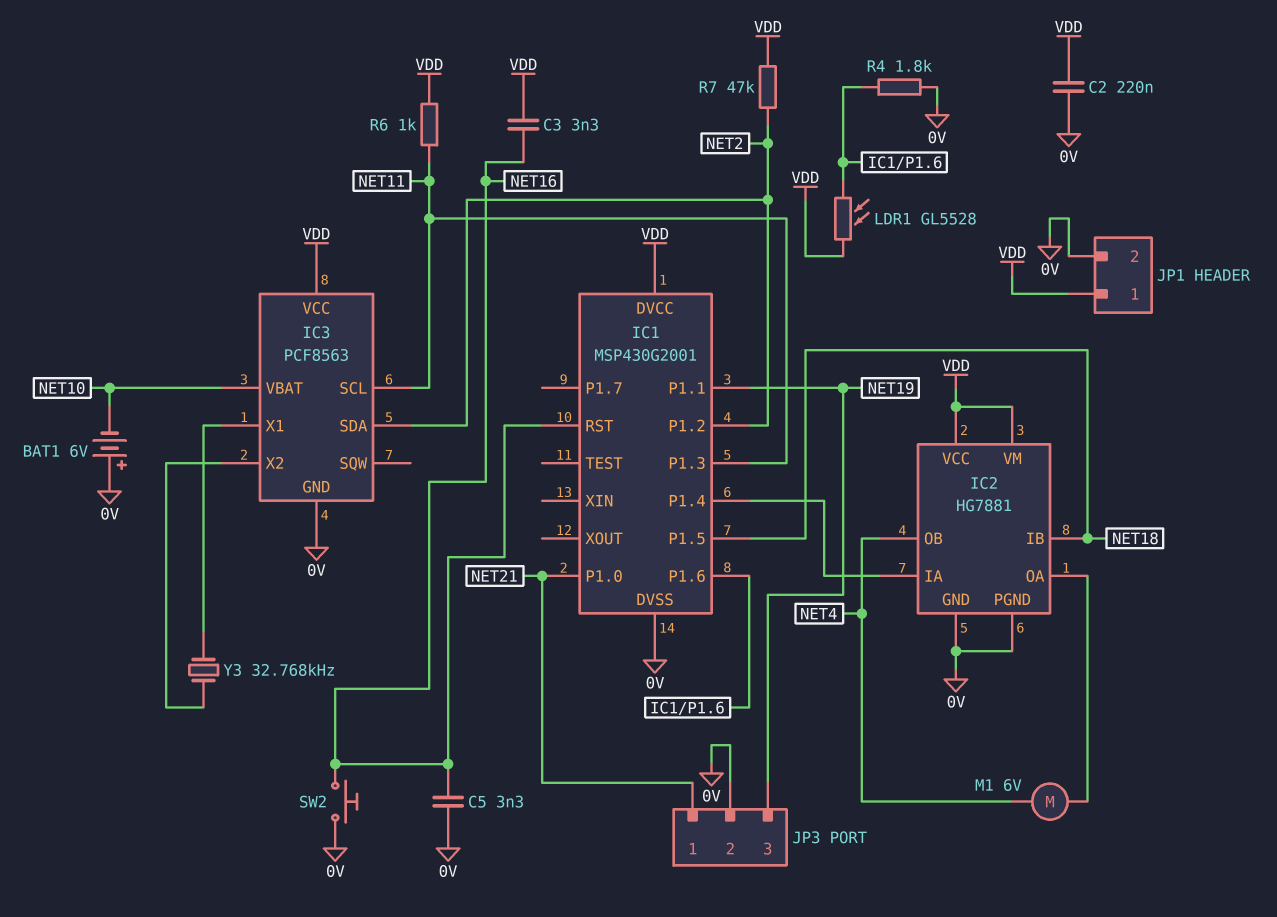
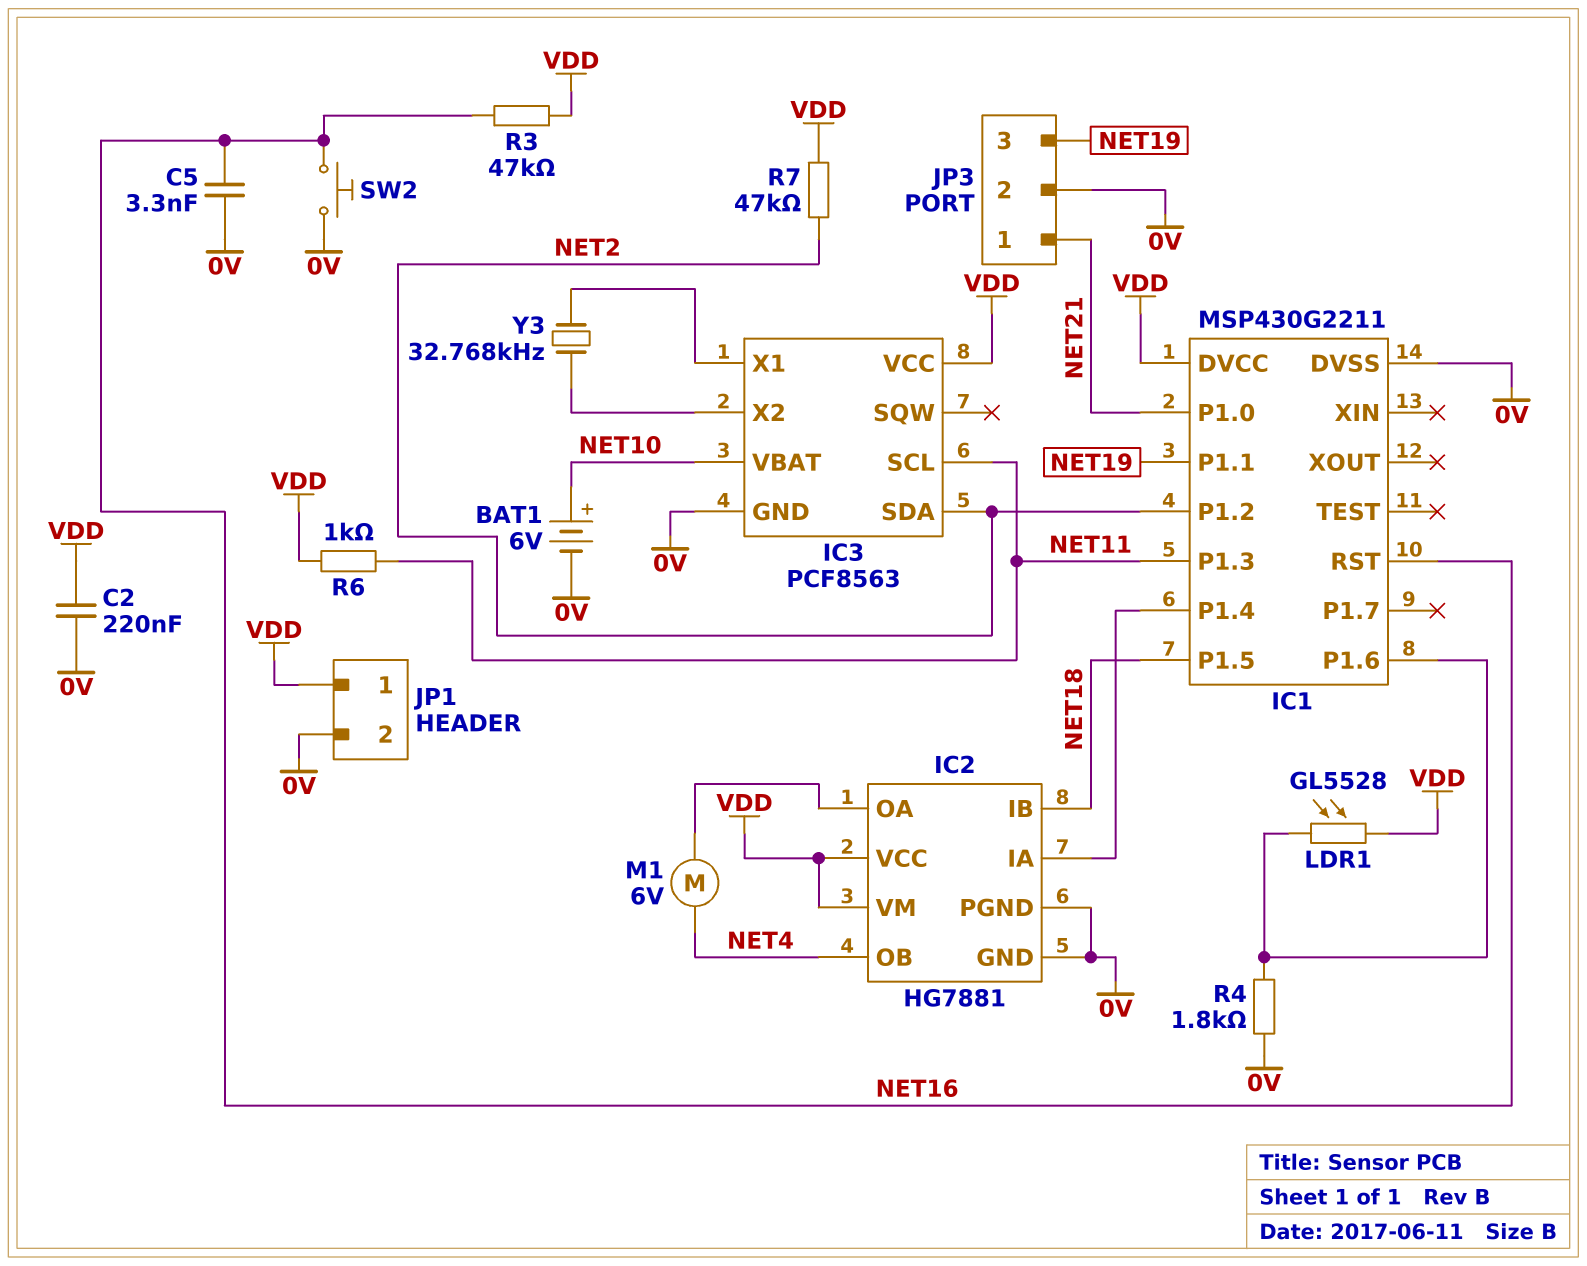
BAT1: 6V (plus 0V, minus NET10) -> 6V (plus NET10, minus 0V)
C3: 3.3nF (NET16, VDD) -> none
IC1: MSP430G2001 -> MSP430G2211
R3: none -> 47k (NET16, VDD)

